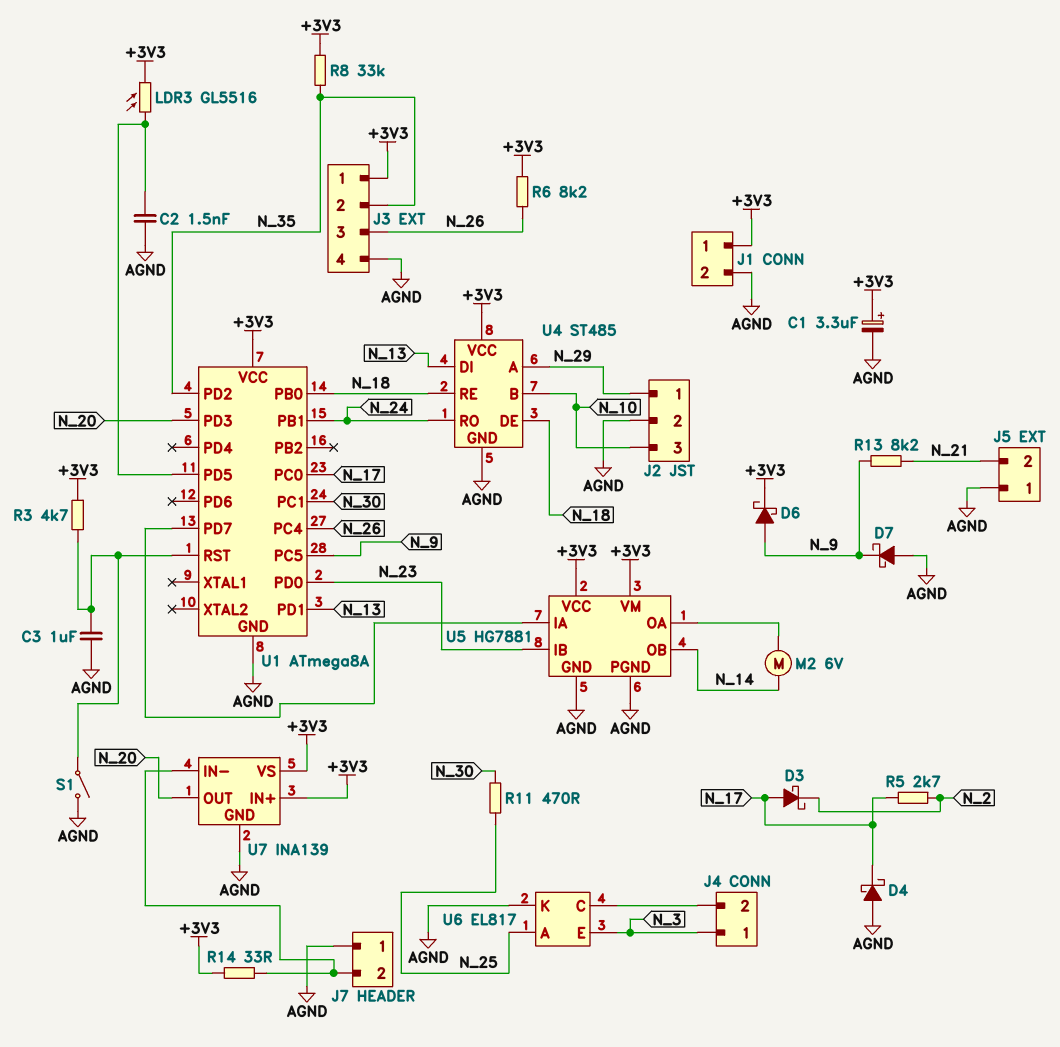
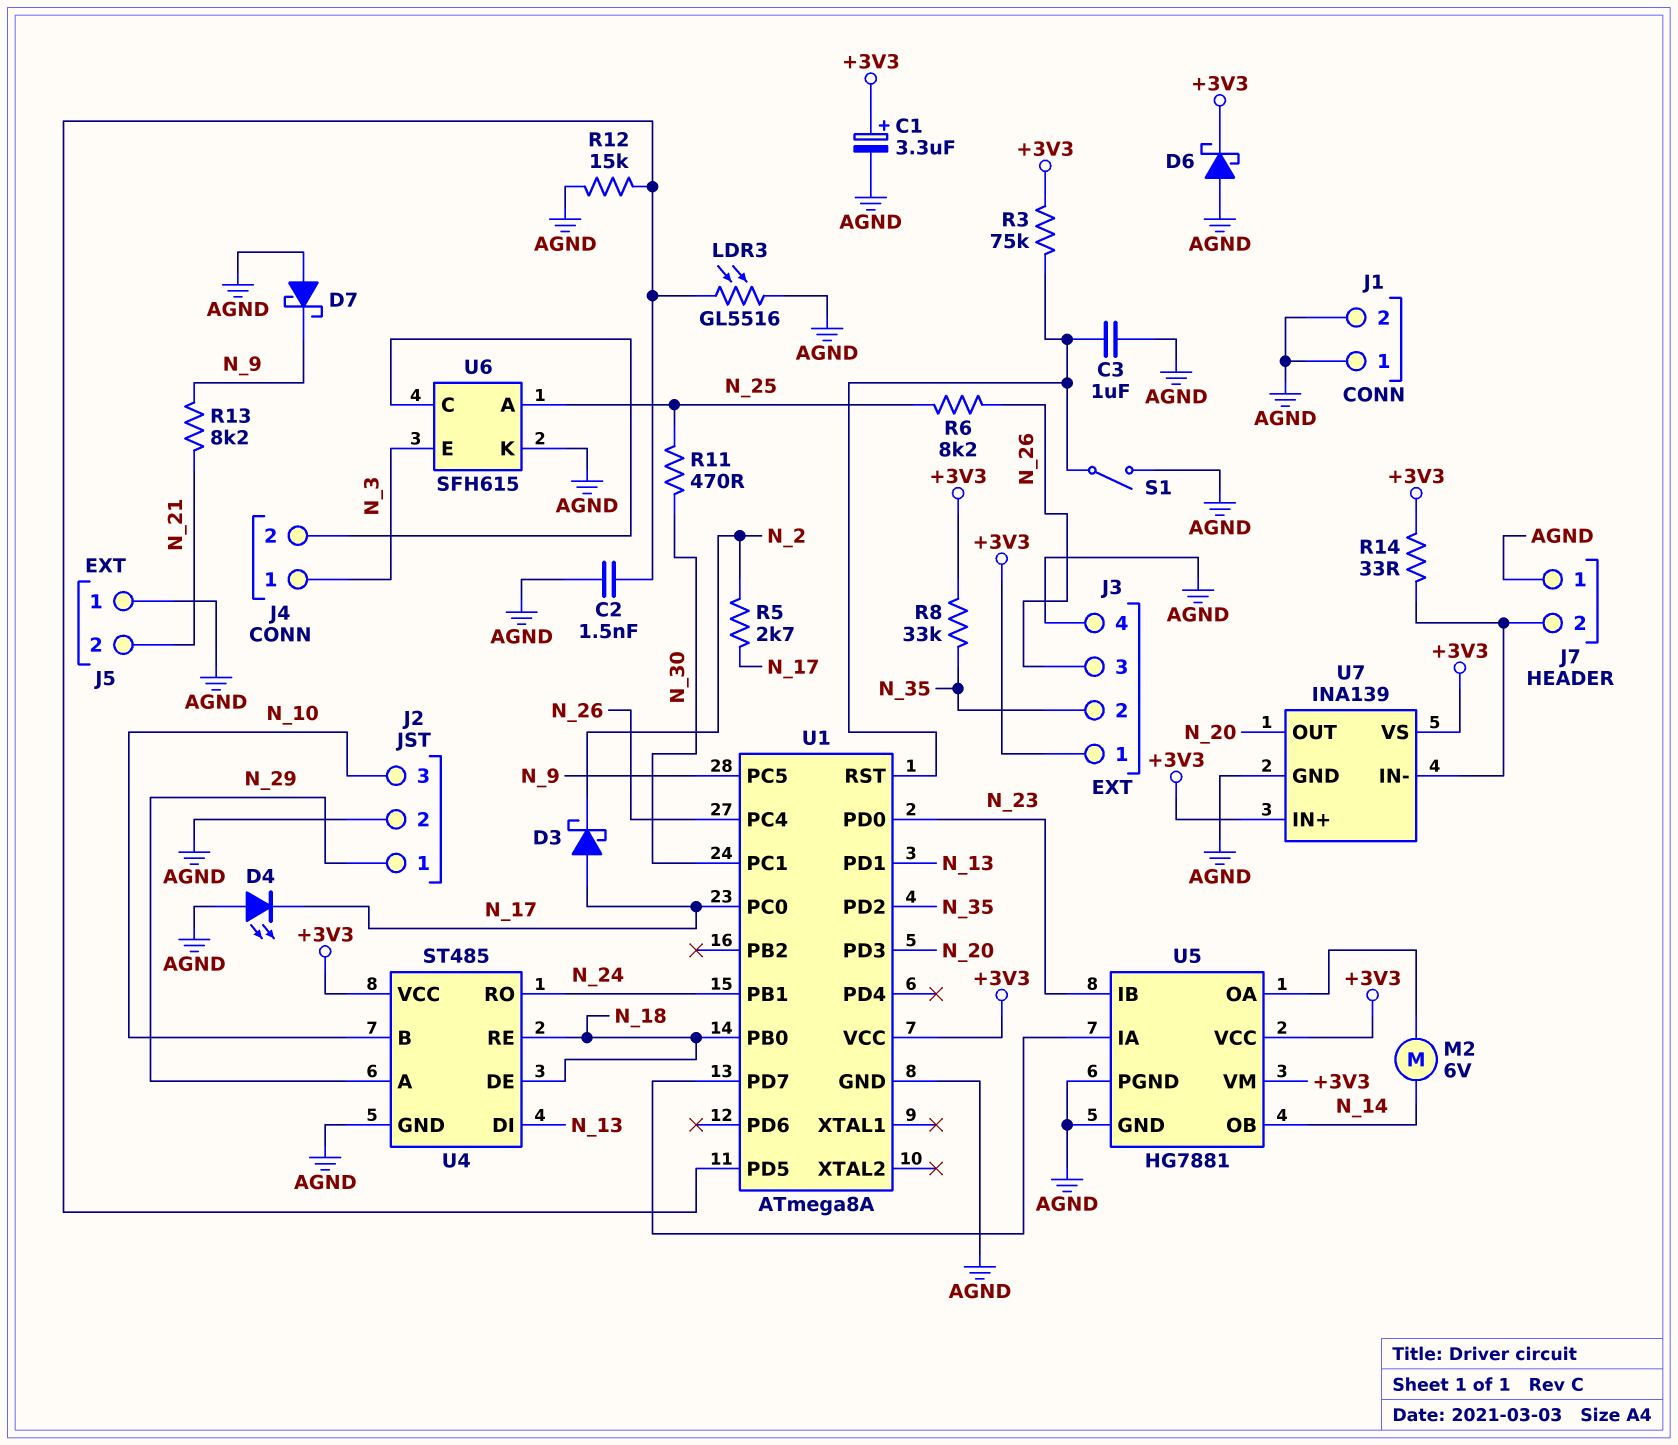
D4: schottky (A AGND, K N_17) -> LED (A AGND, K N_17)
D6: schottky (A N_9, K +3V3) -> schottky (A AGND, K +3V3)
J1 pin 1: +3V3 -> AGND
LDR3: GL5516 (+3V3, U1/PD5) -> GL5516 (AGND, U1/PD5)
R3: 4.7k (+3V3, U1/RST) -> 75k (+3V3, U1/RST)
R6: 8.2k (+3V3, N_26) -> 8.2k (N_25, N_26)
R12: none -> 15k (AGND, U1/PD5)
U6: EL817 -> SFH615

